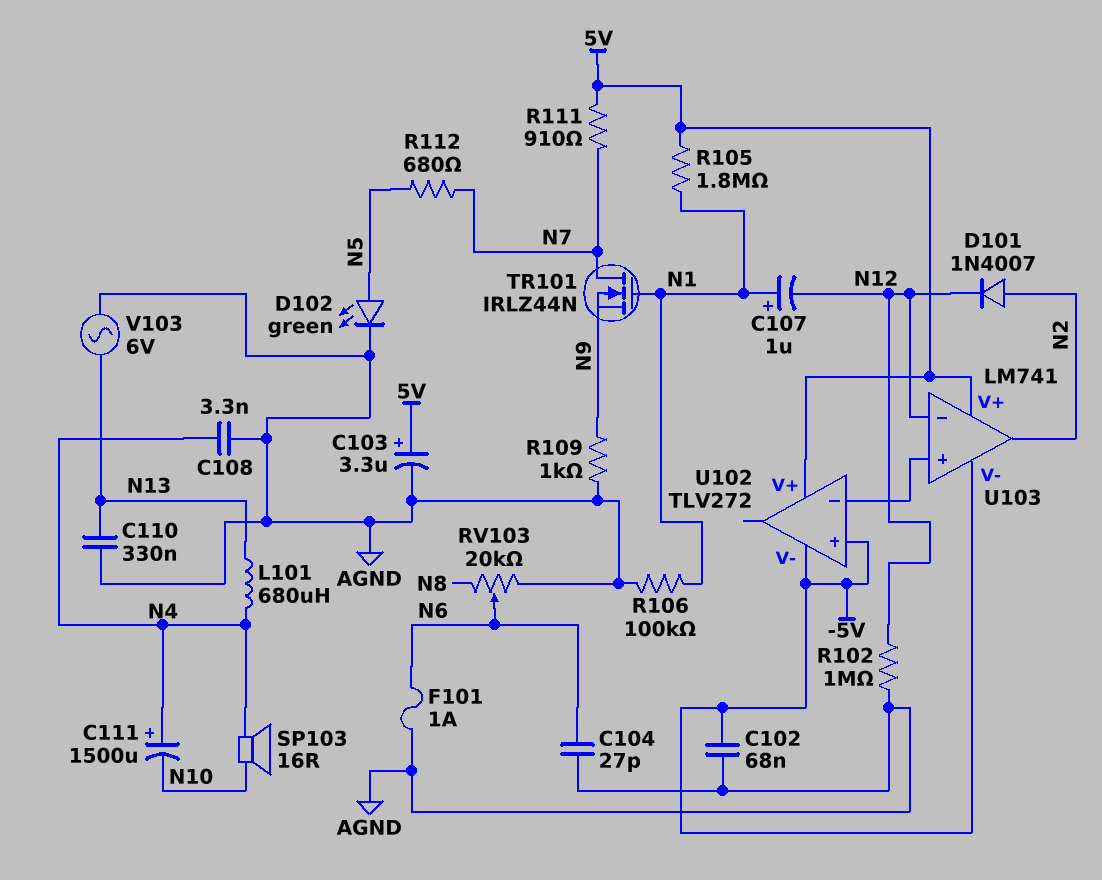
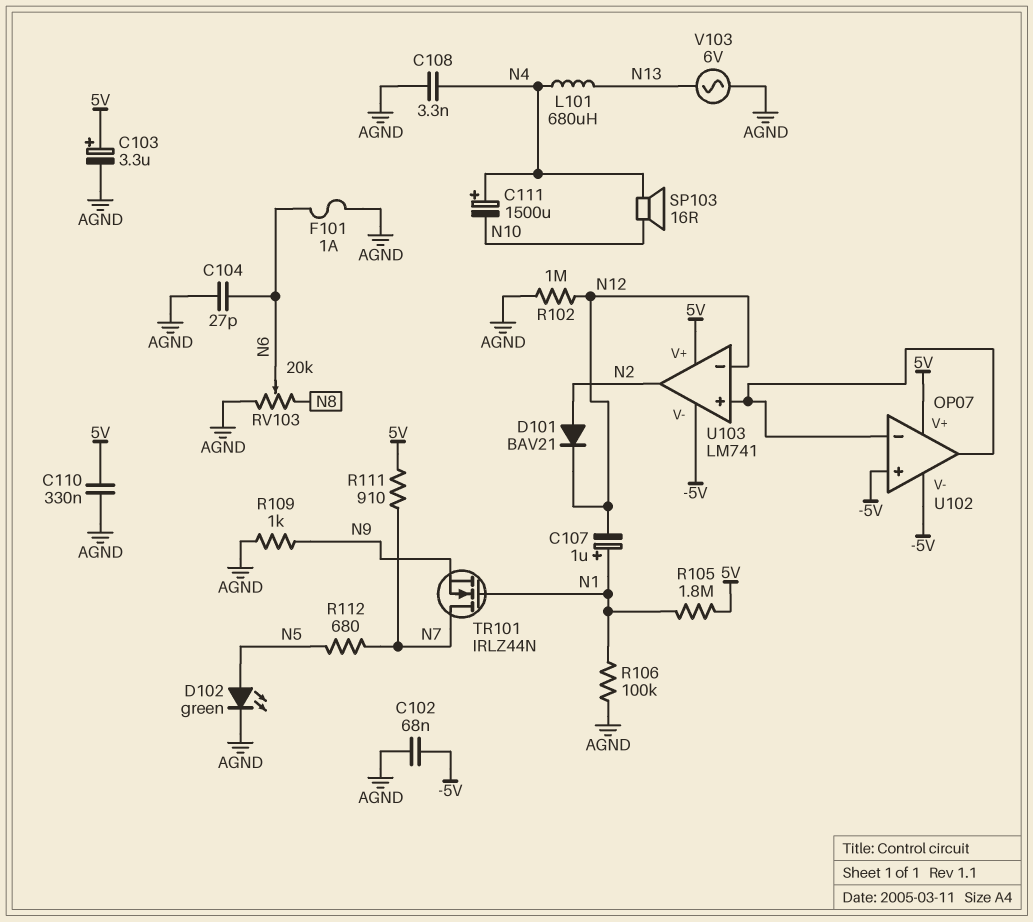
C110: 330nF (AGND, N13) -> 330nF (5V, AGND)
D101: diode 1N4007 (A N2, K N12) -> diode BAV21 (A N2, K N12)
U102: TLV272 -> OP07
U102 pin out: none -> U102/in-

